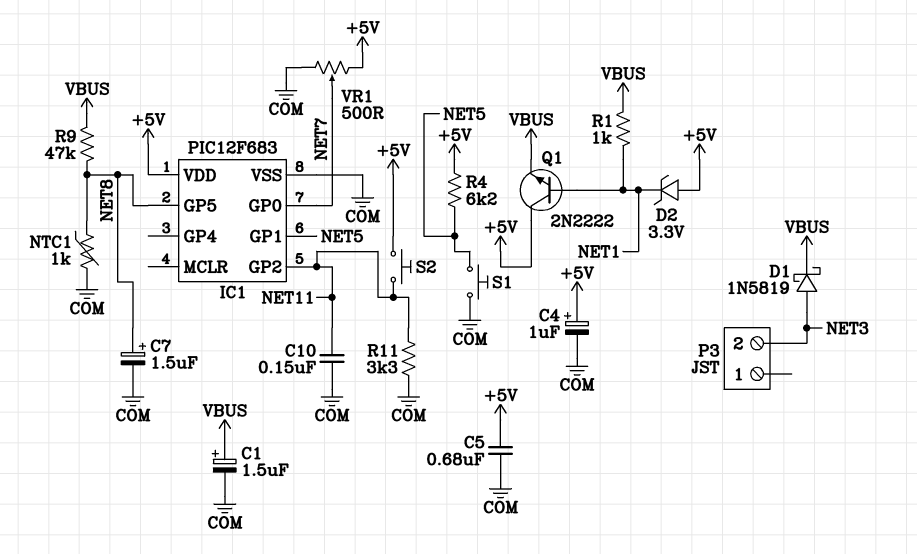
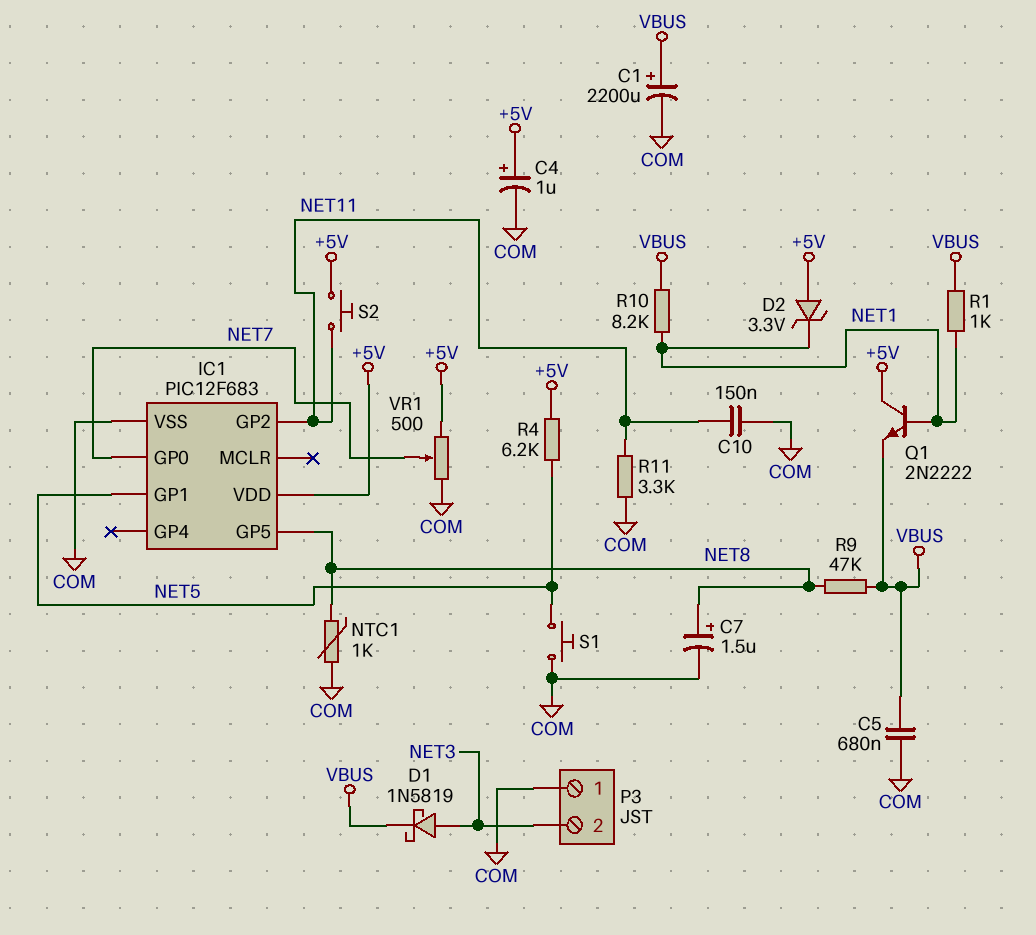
C1: 1.5uF (plus VBUS, minus COM) -> 2200uF (plus VBUS, minus COM)
C5: 680nF (+5V, COM) -> 680nF (COM, VBUS)
P3 pin 1: none -> COM
R10: none -> 8.2k (NET1, VBUS)

